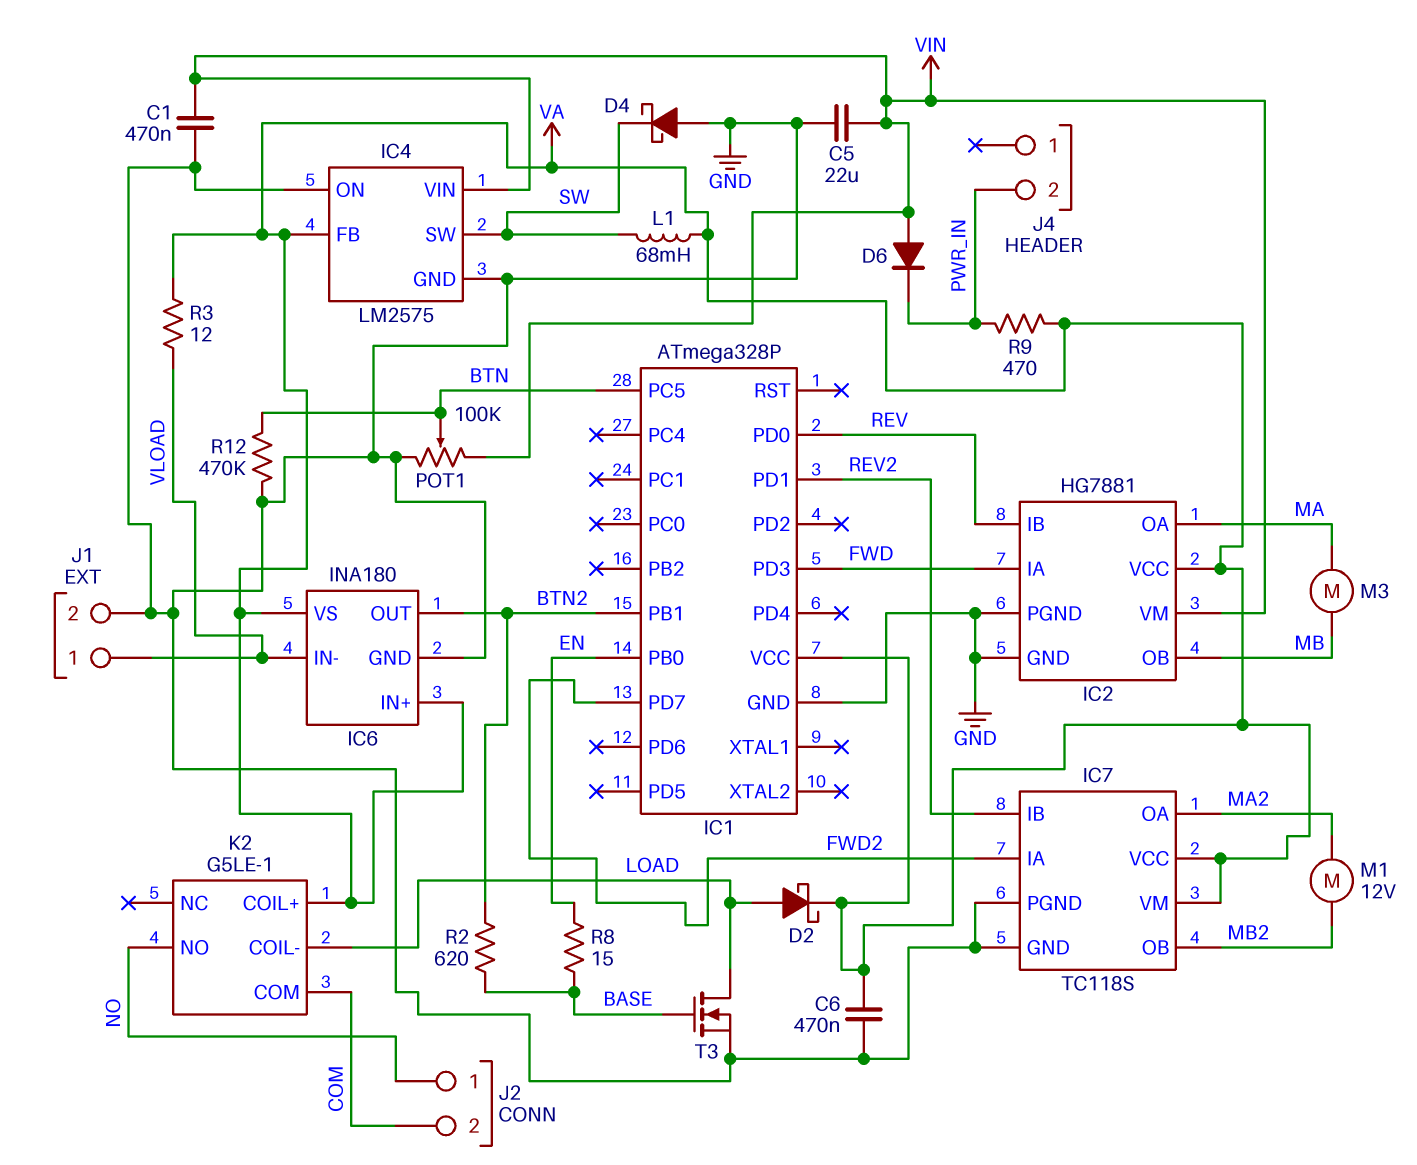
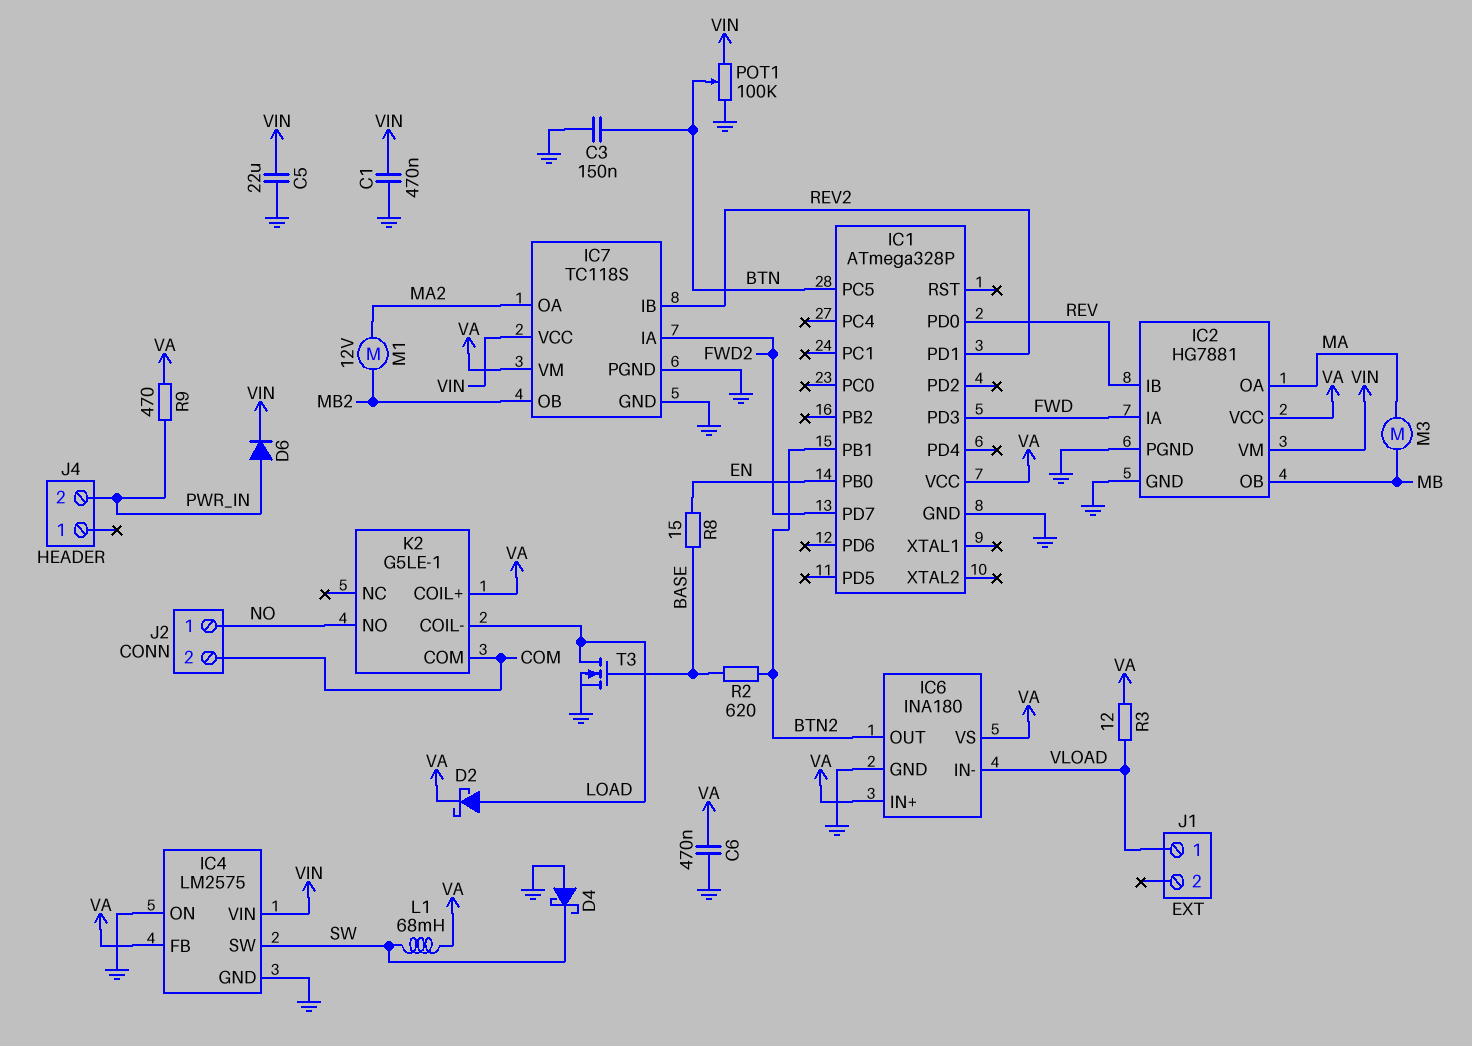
C3: none -> 150nF (BTN, GND)
D6: diode (A VIN, K PWR_IN) -> diode (A PWR_IN, K VIN)
IC7 pin VCC: VA -> VIN
J1 pin 2: GND -> none
R12: 470k (BTN, GND) -> none

